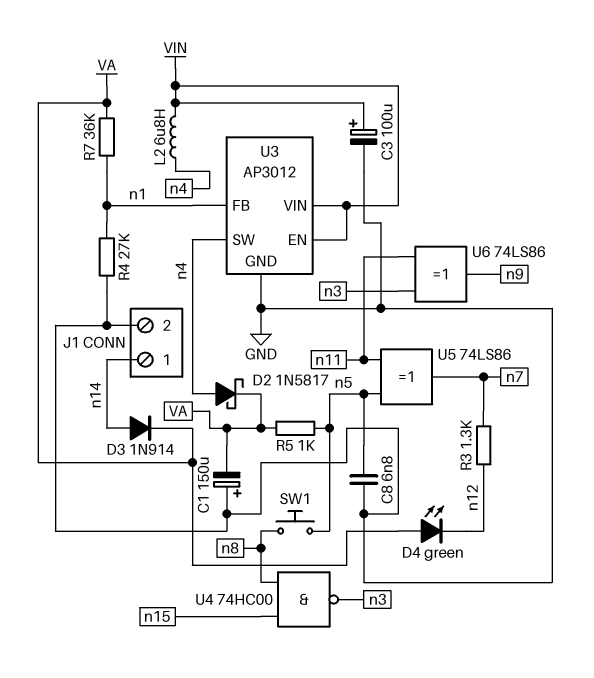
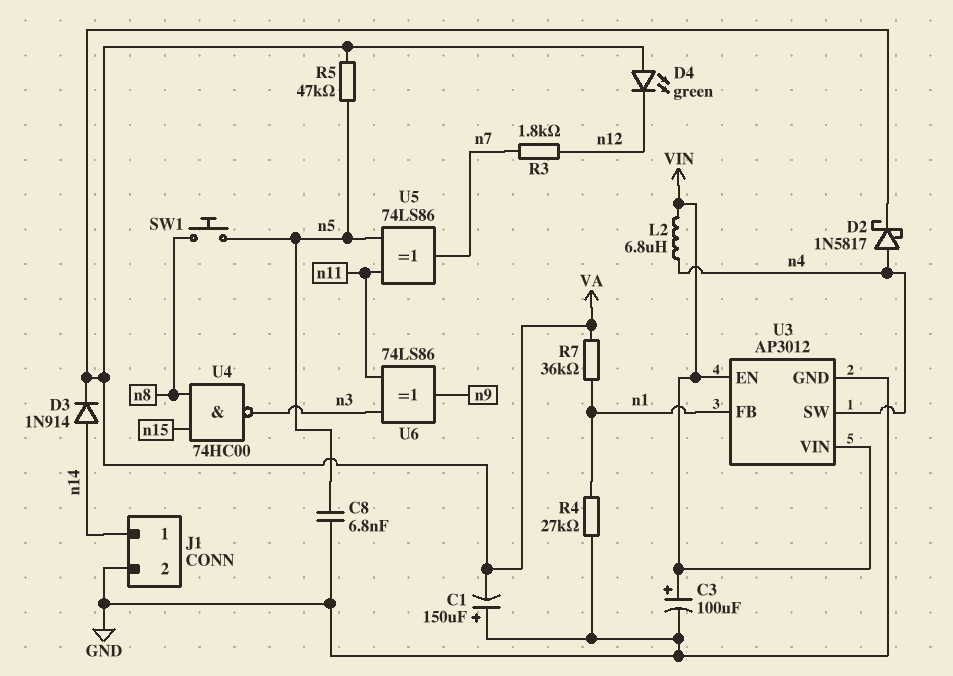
R3: 1.3k (n7, n12) -> 1.8k (n7, n12)
R5: 1k (VA, n5) -> 47k (VA, n5)

